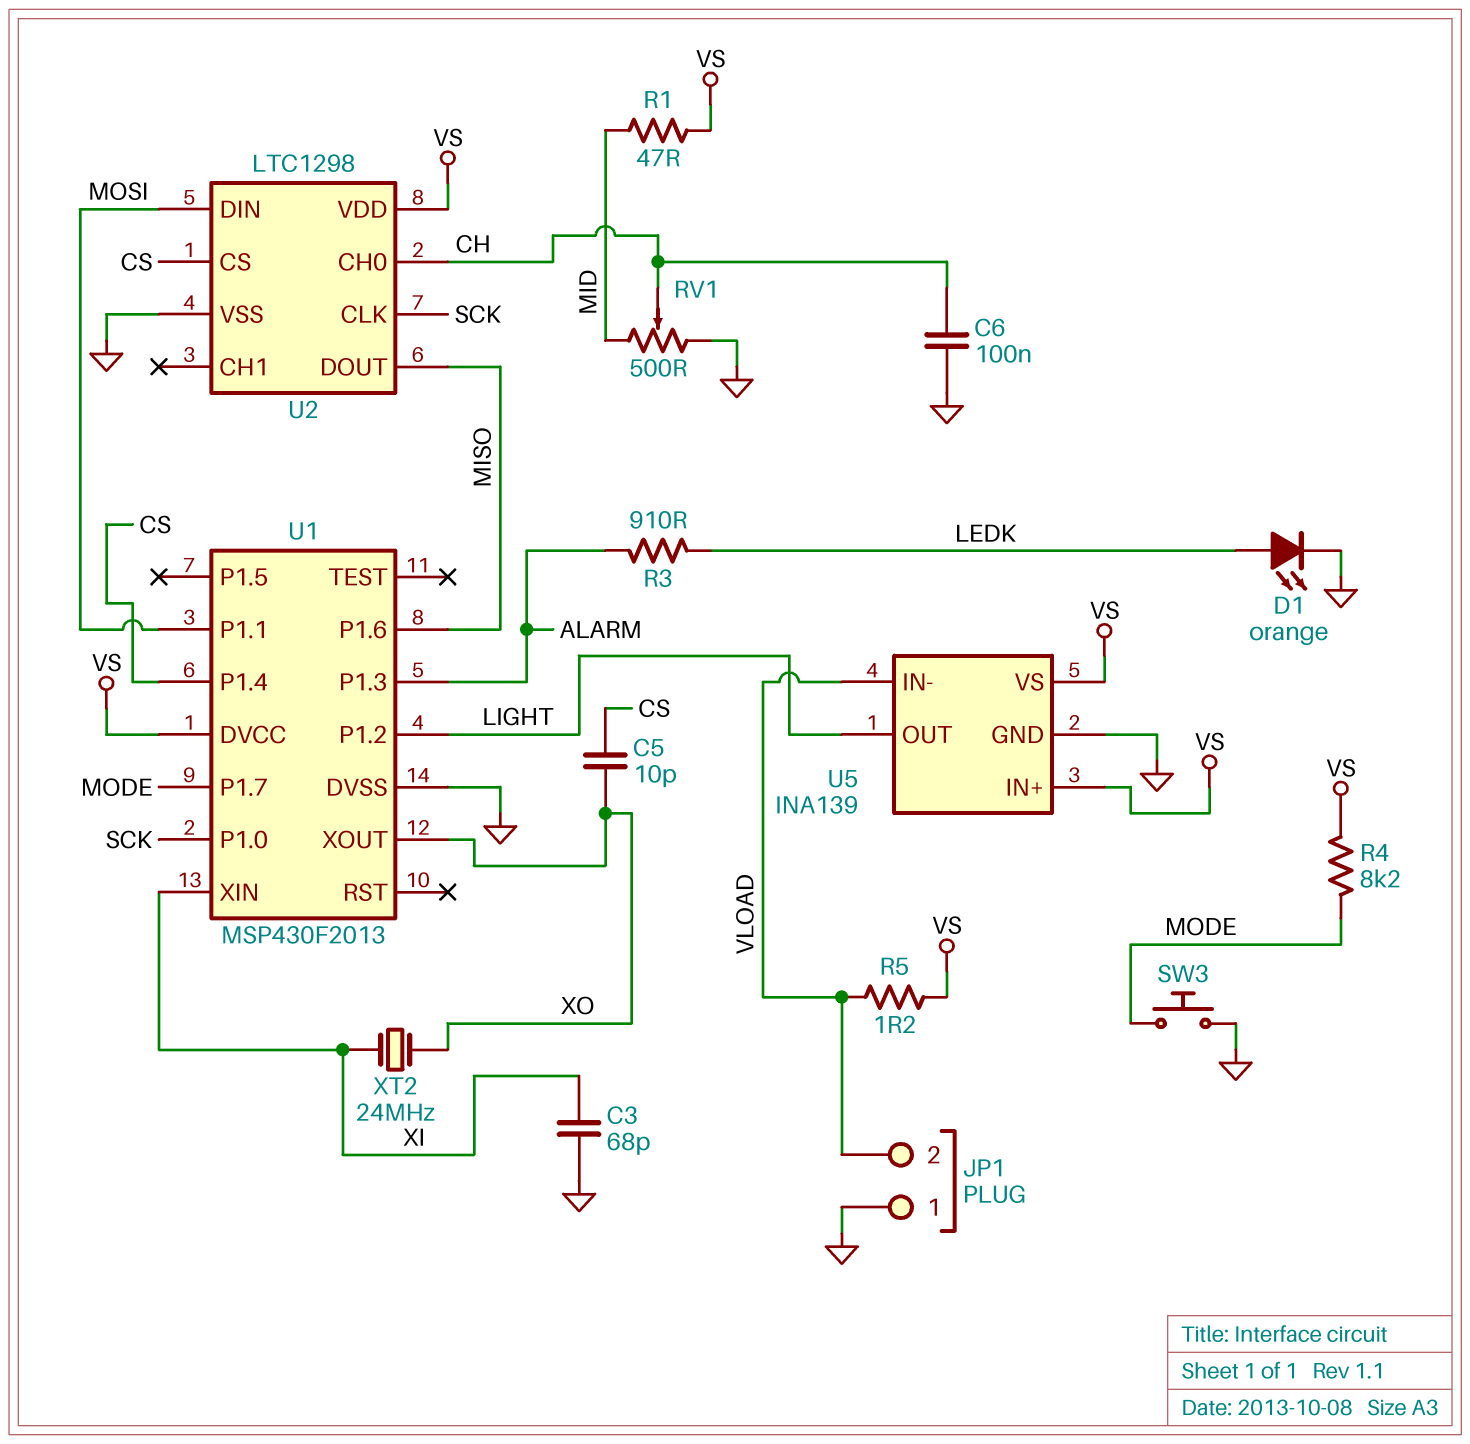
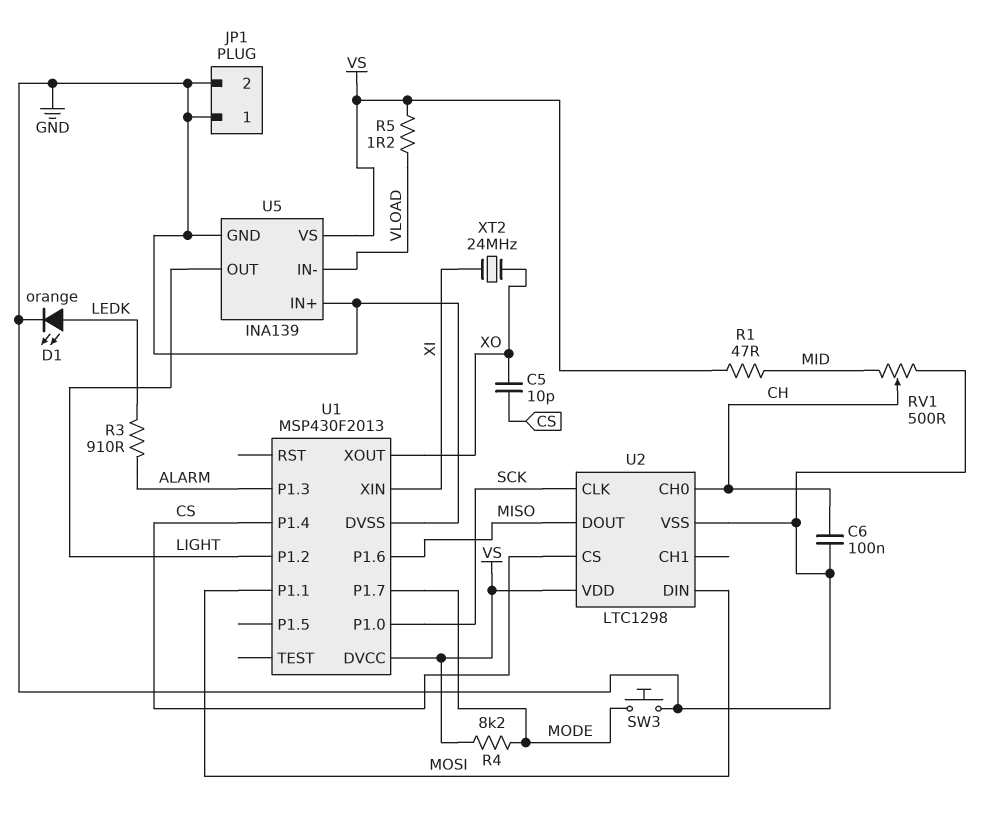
C3: 68pF (GND, XI) -> none
JP1 pin 2: VLOAD -> GND
U5 pin IN+: VS -> GND

